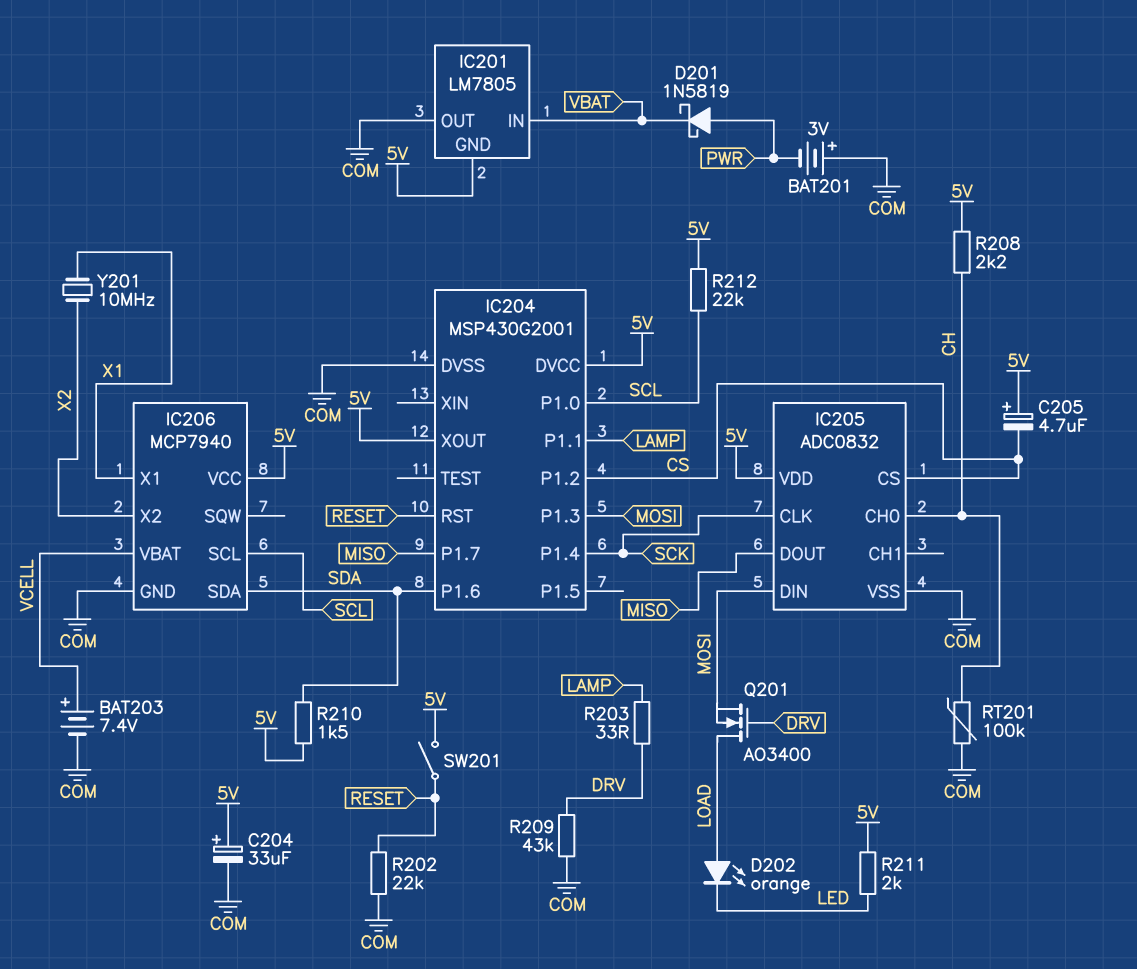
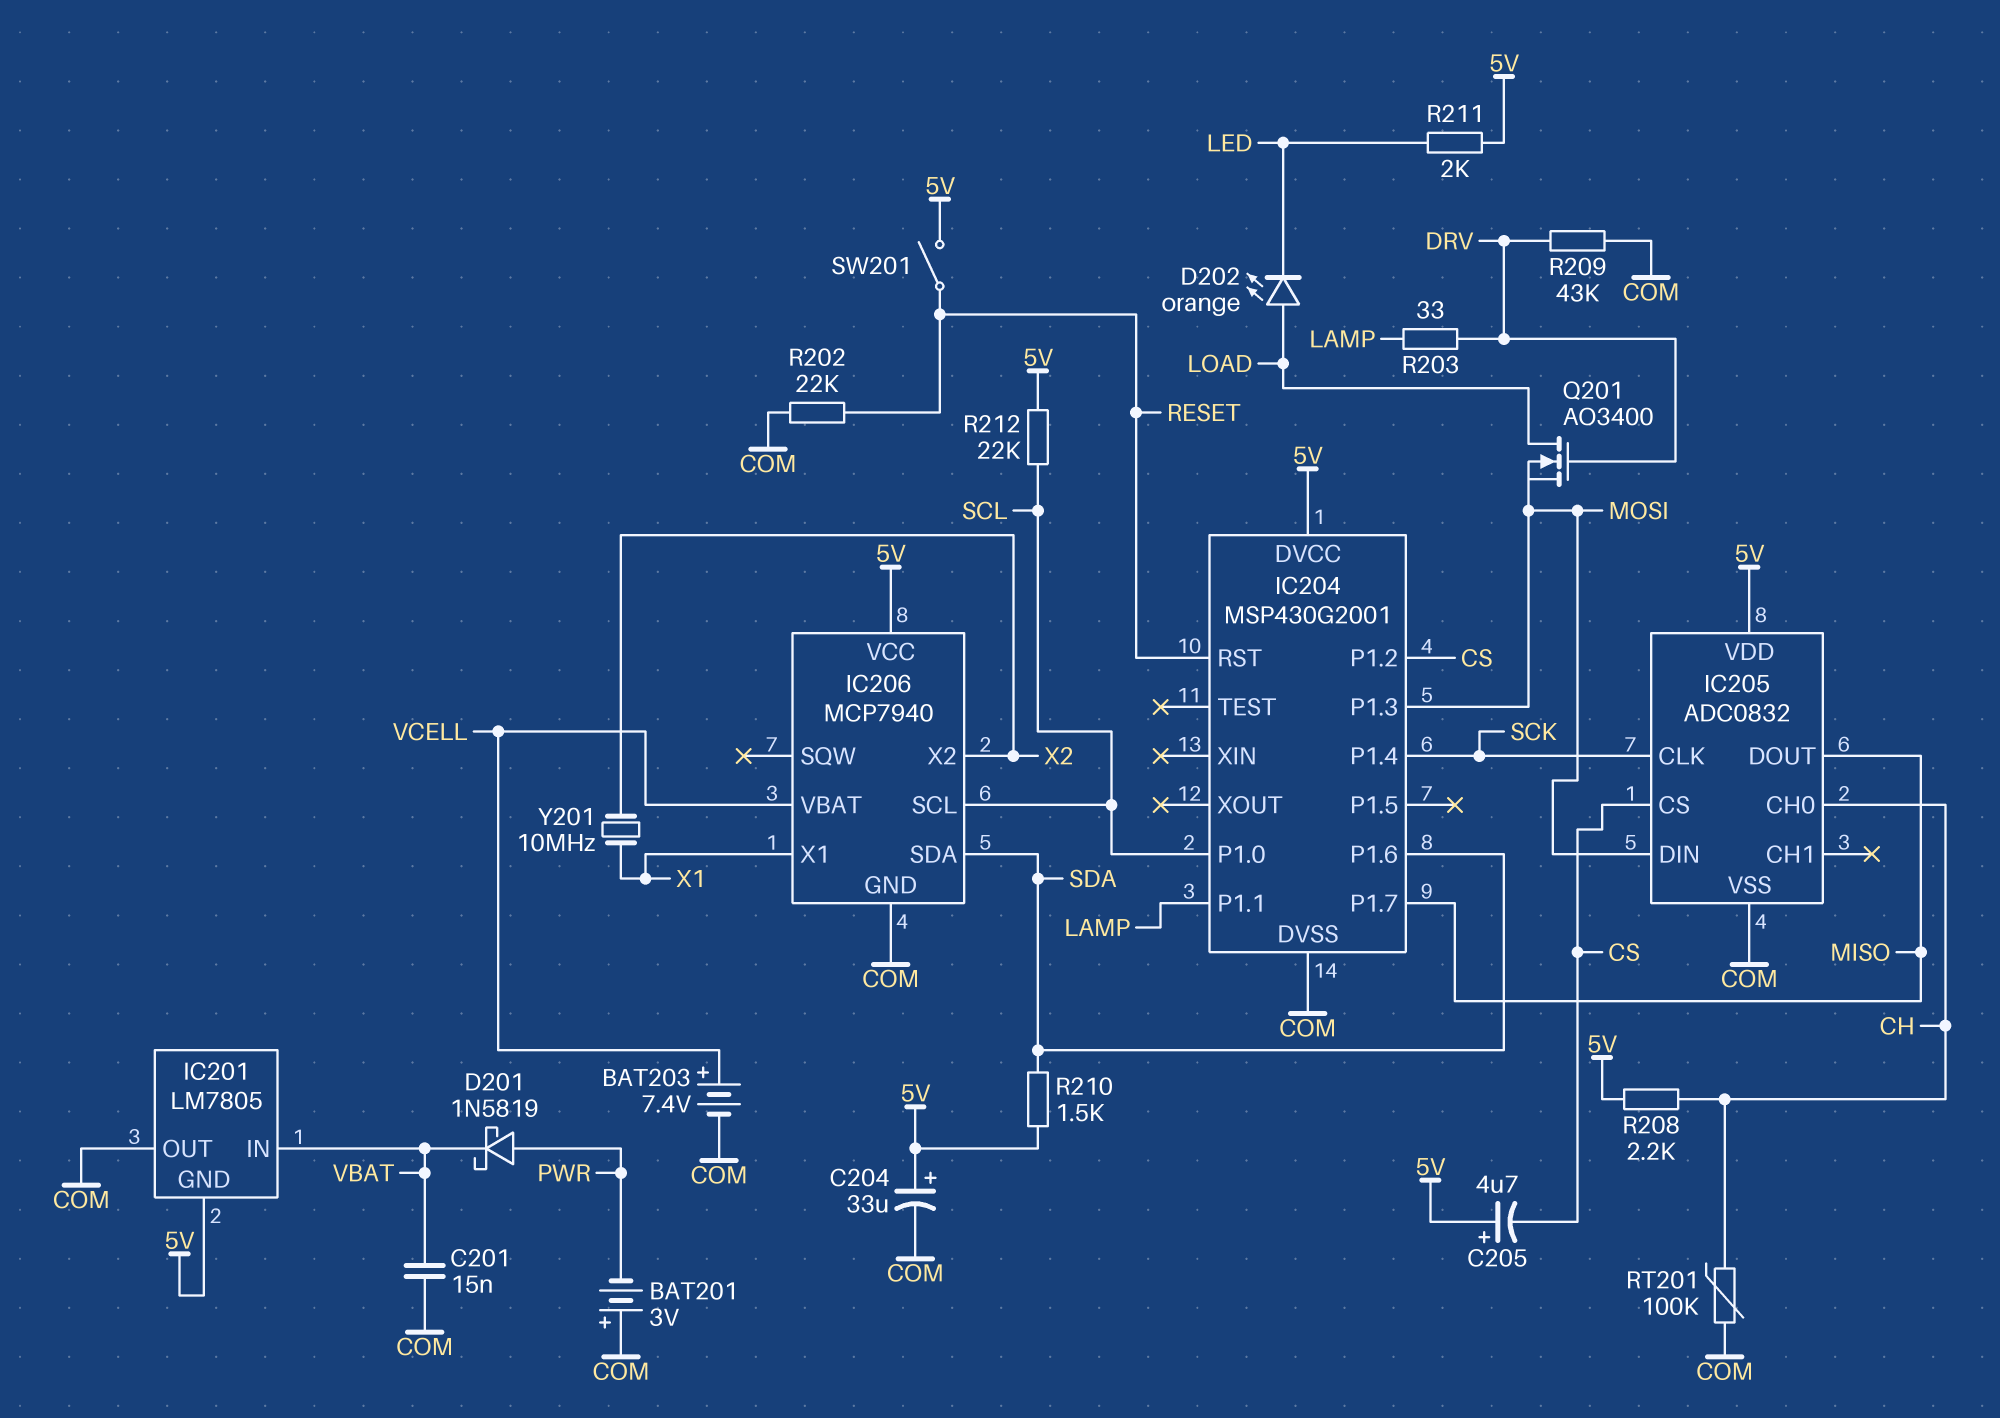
C201: none -> 15nF (COM, VBAT)
IC204 pin XOUT: 5V -> none

